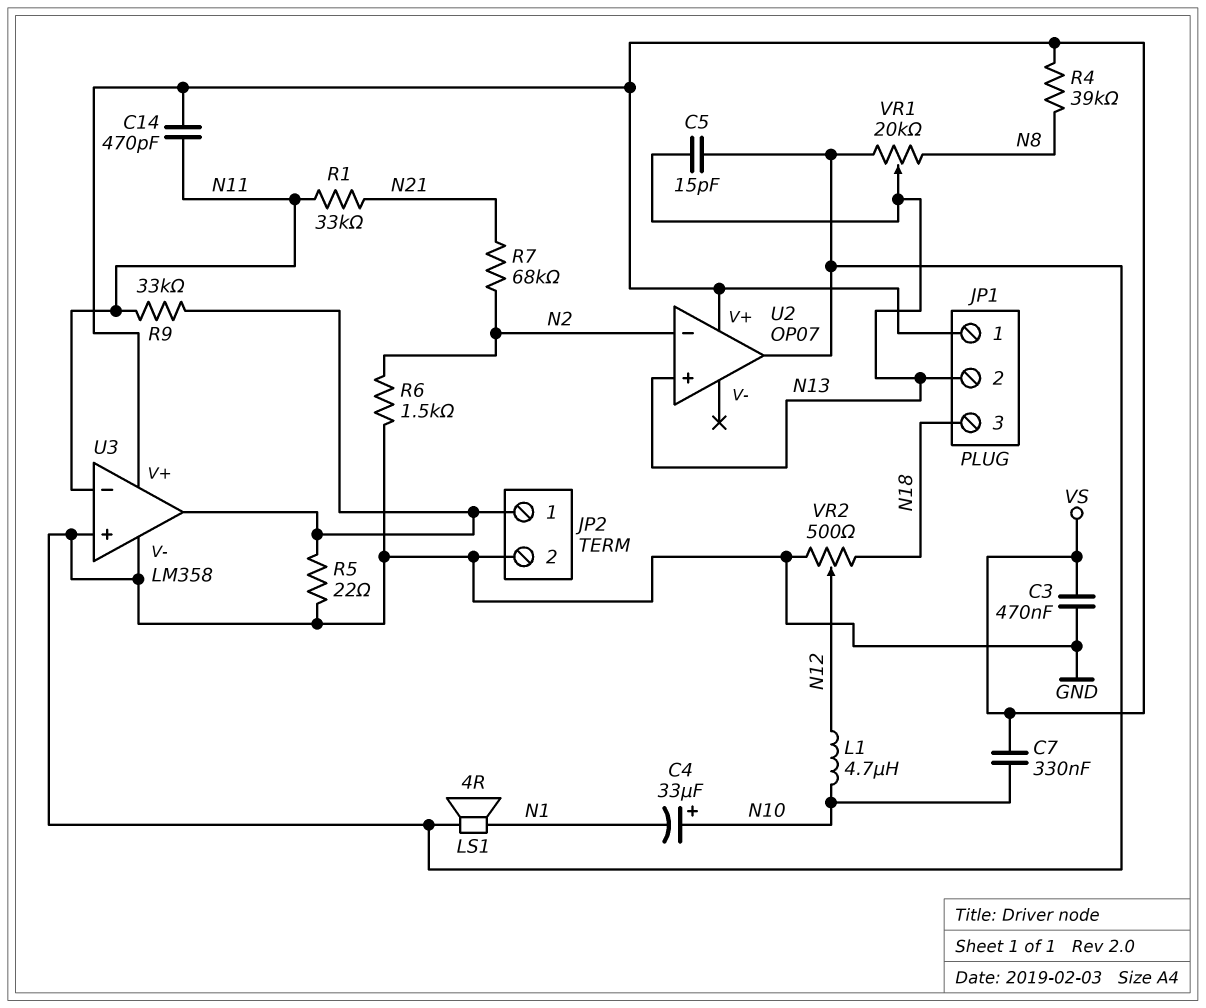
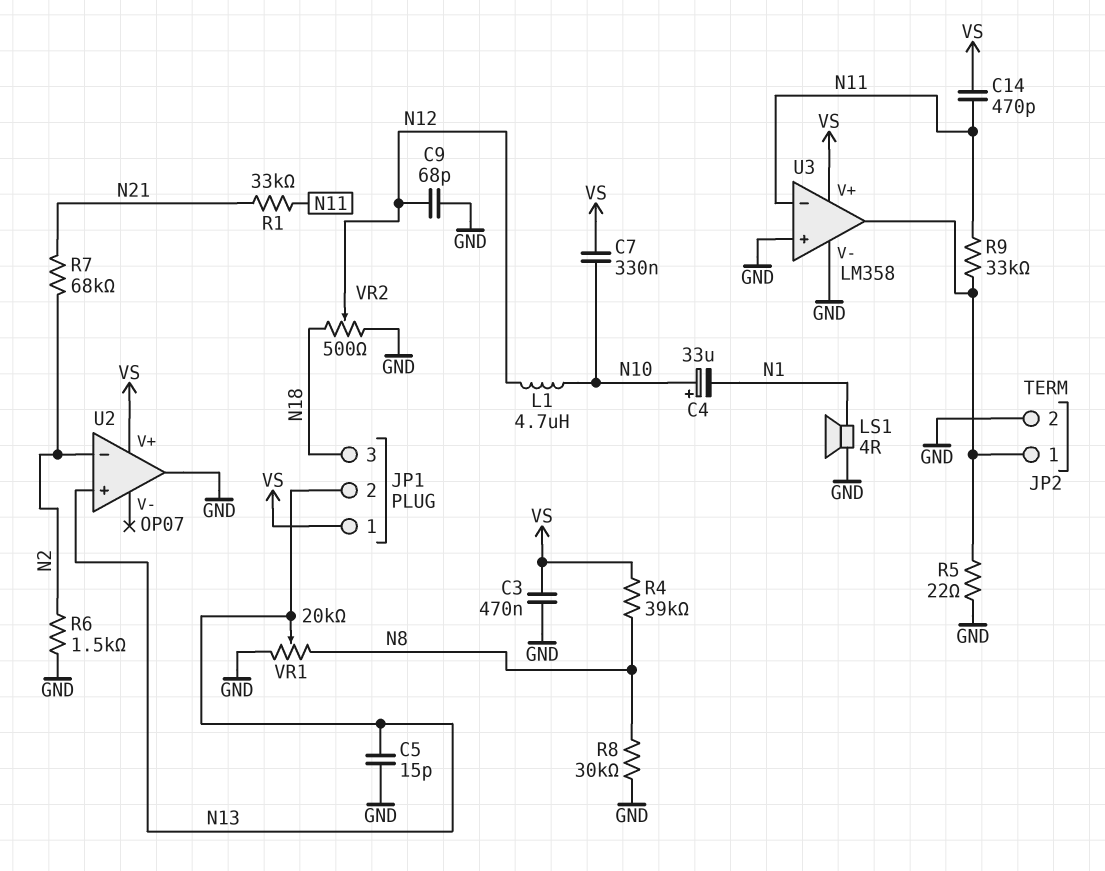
C9: none -> 68pF (GND, N12)
R8: none -> 30k (GND, N8)

